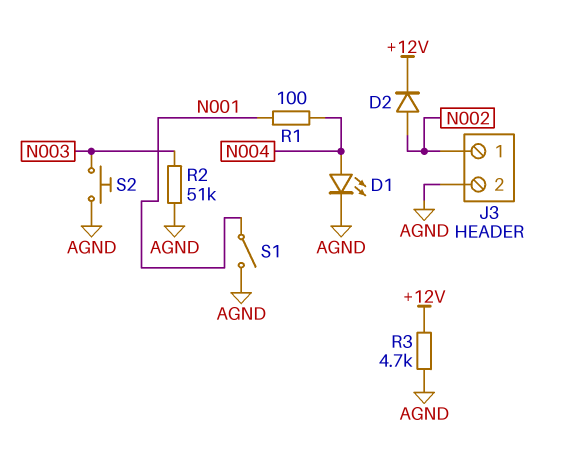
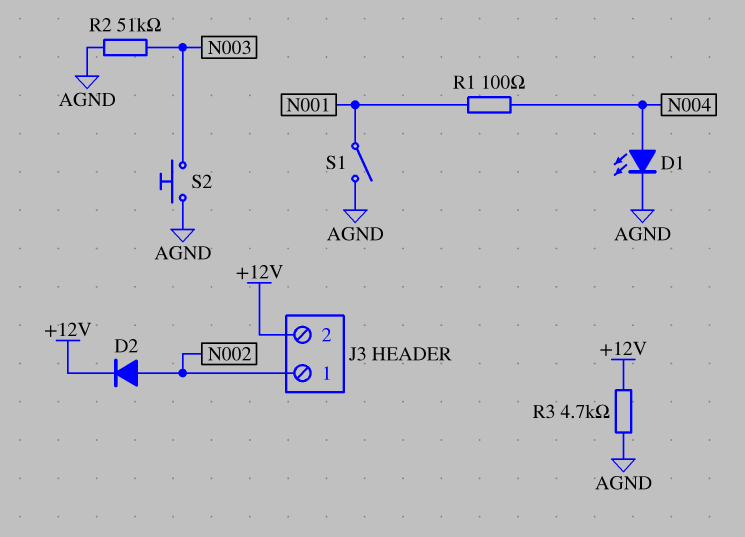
J3 pin 2: AGND -> +12V

